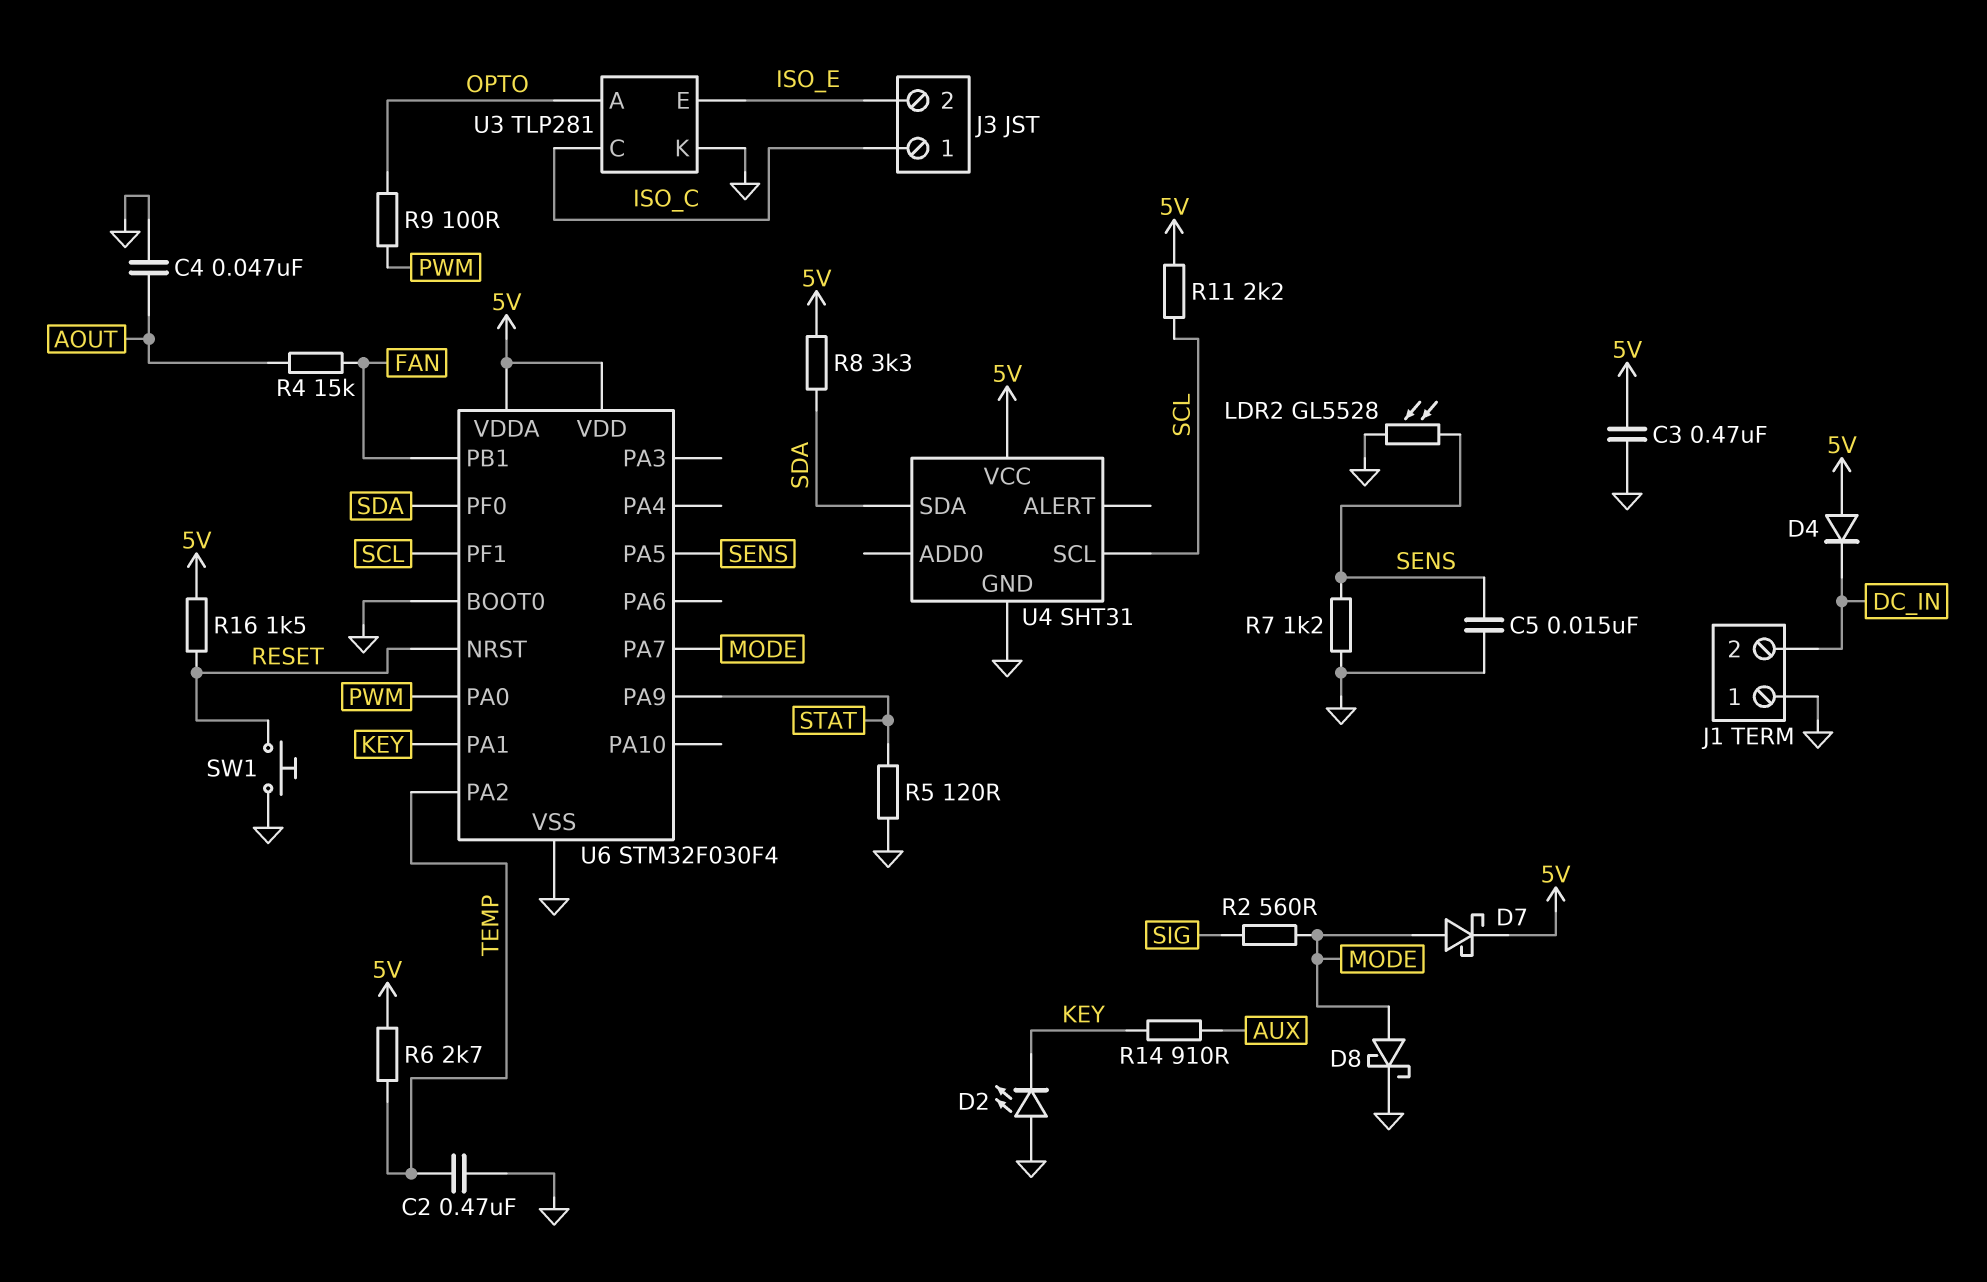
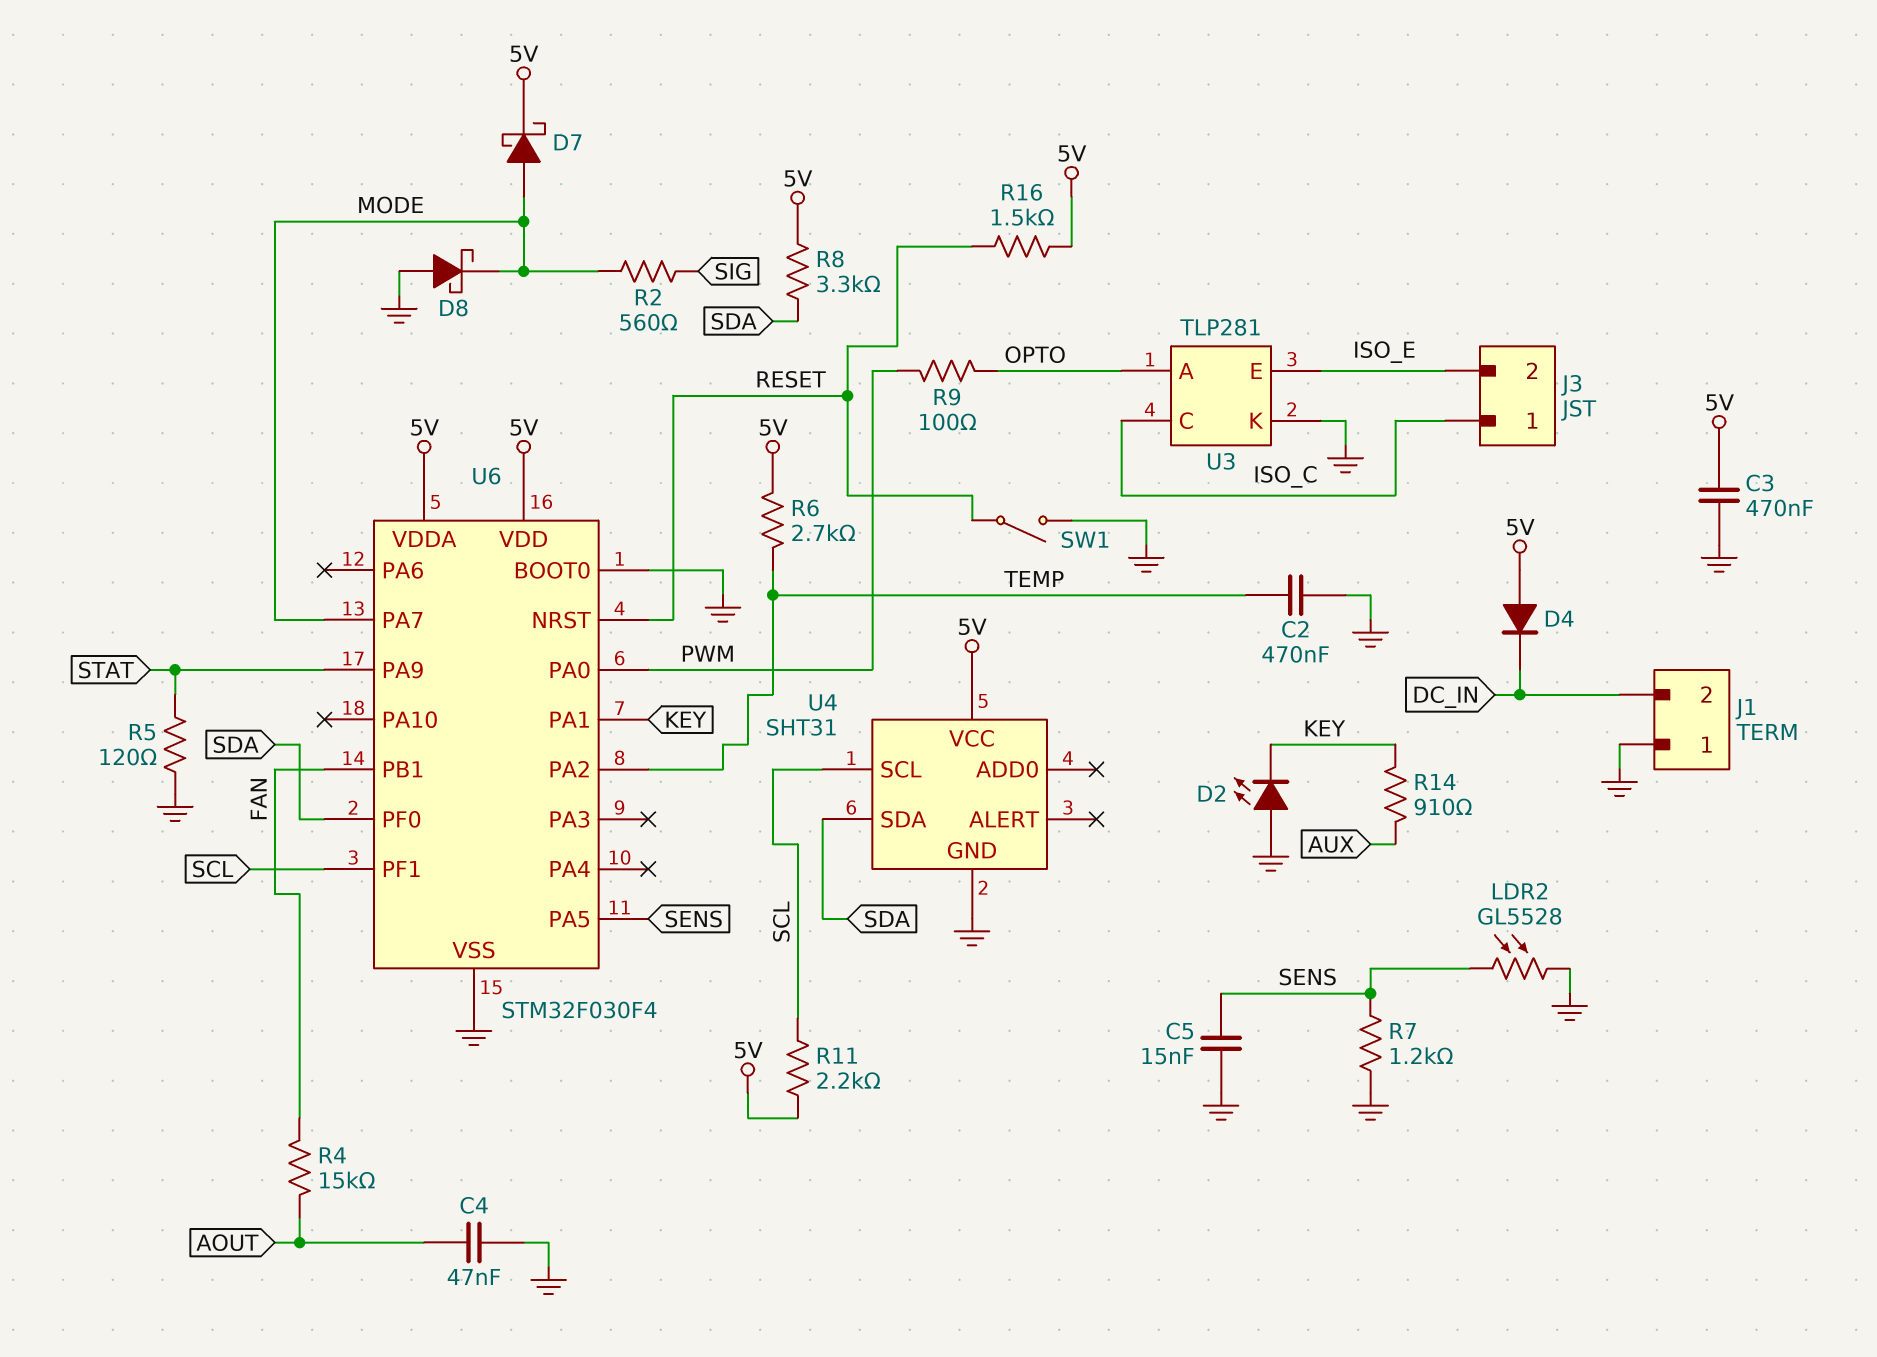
D8: schottky (A MODE, K GND) -> schottky (A GND, K MODE)
SW1: button (GND, RESET) -> switch (GND, RESET)

